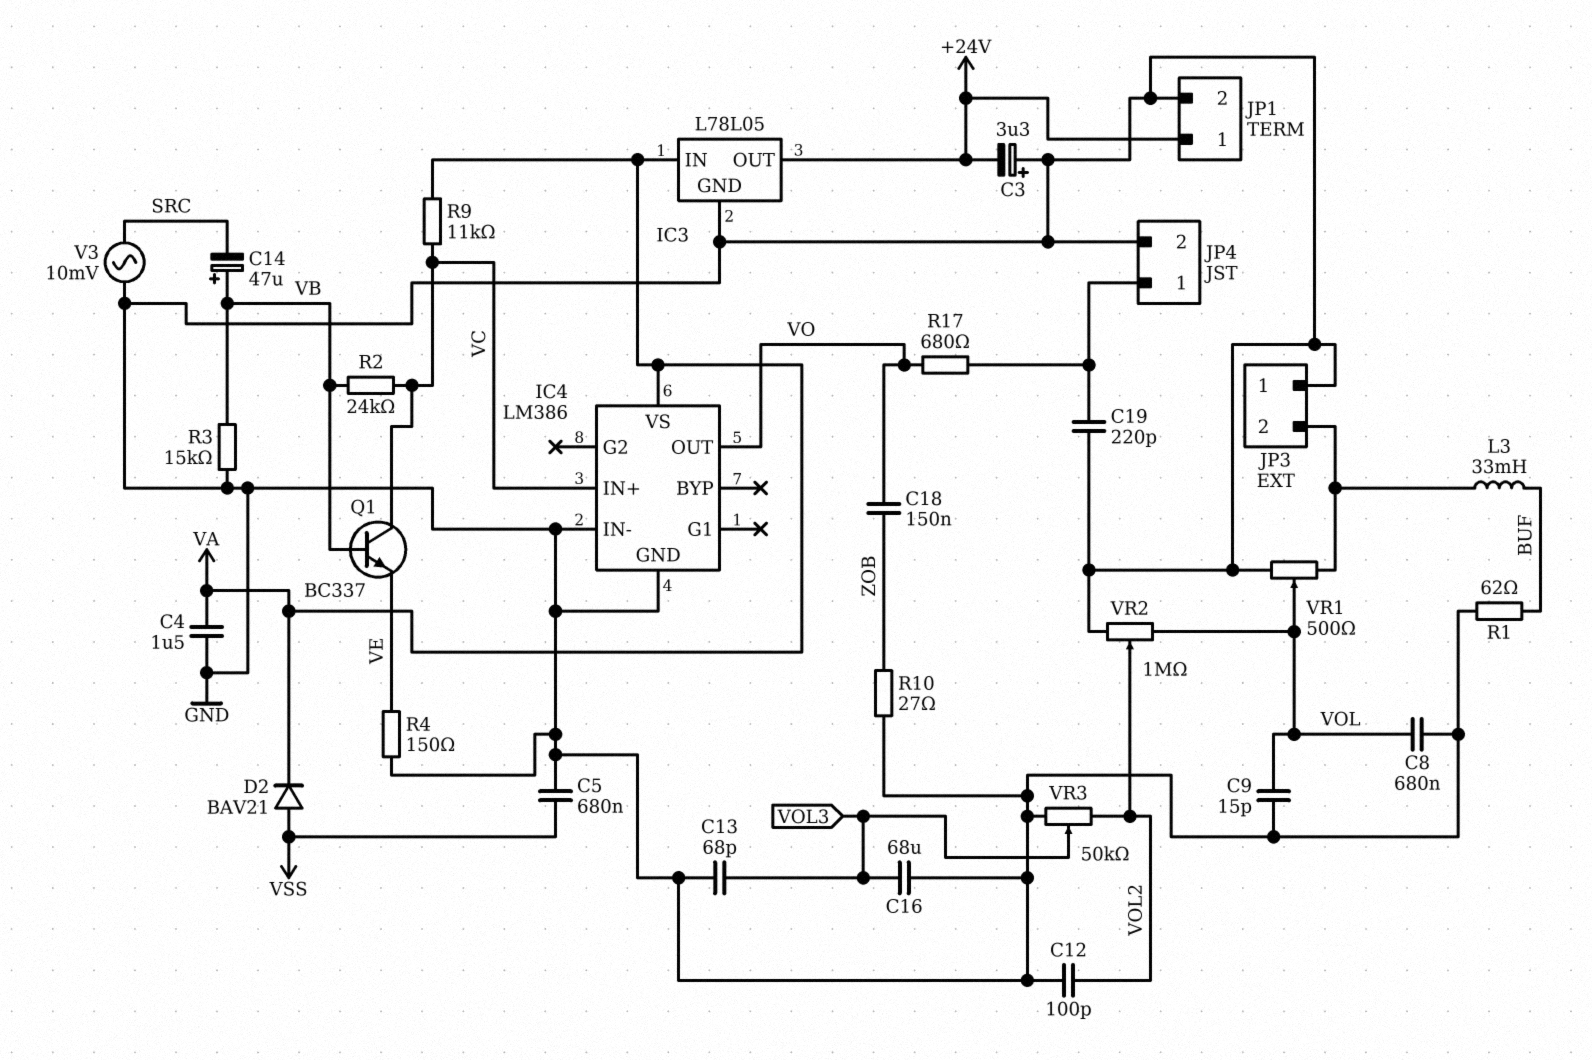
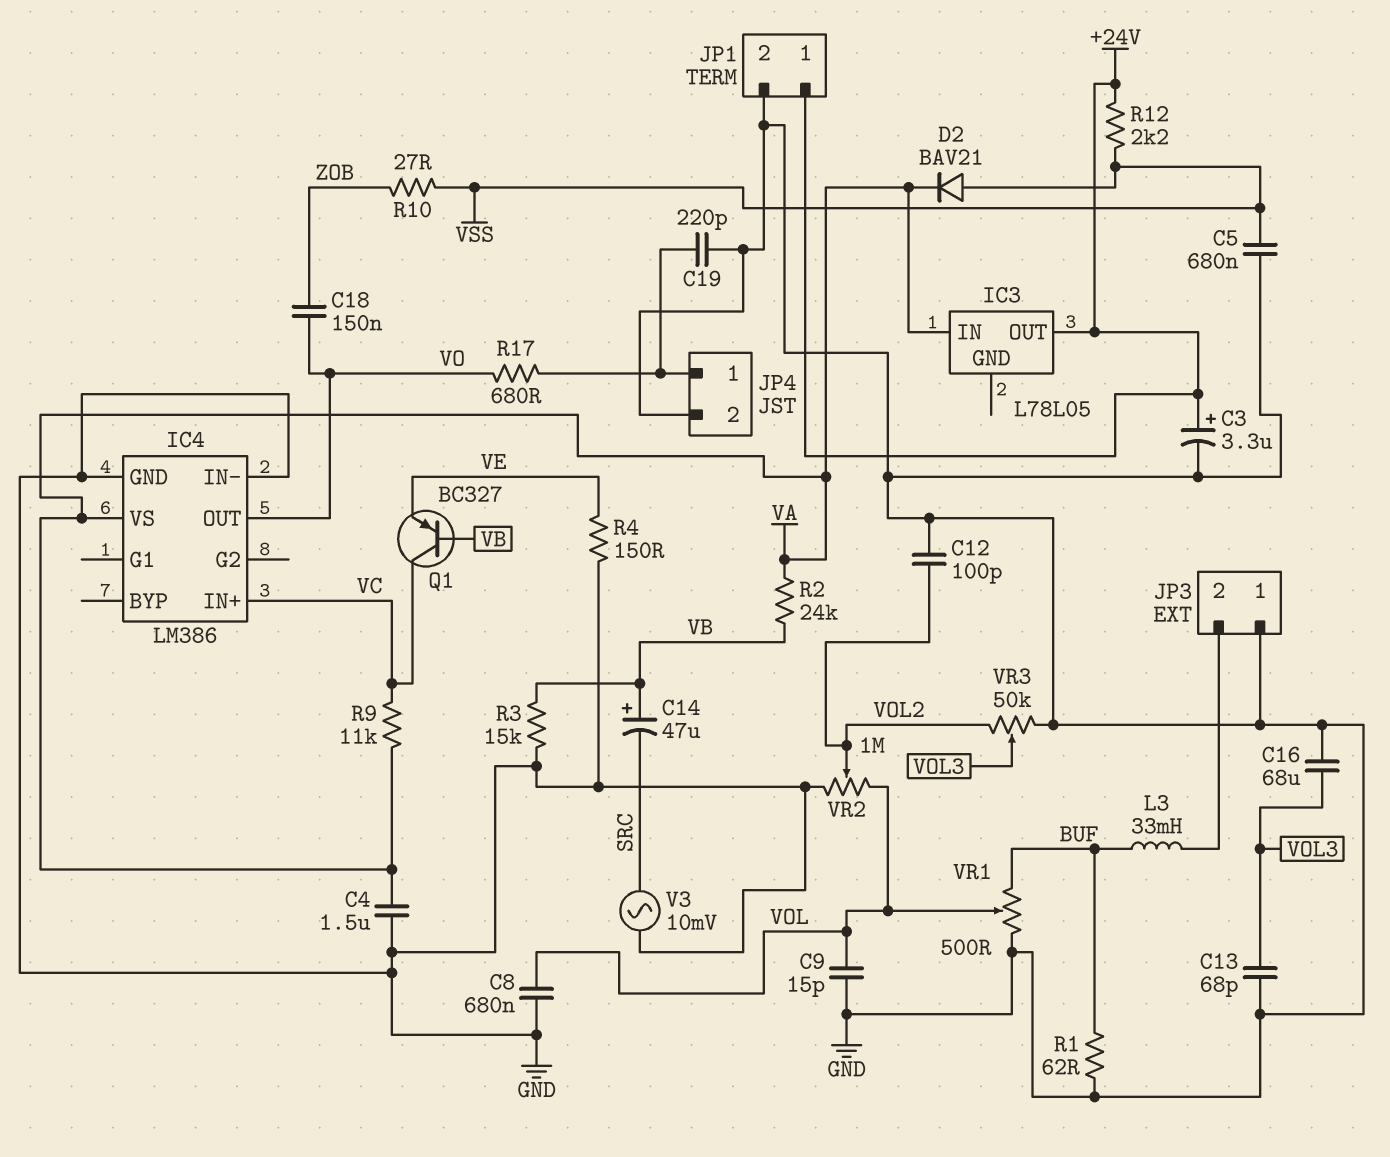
C3: 3.3uF (plus GND, minus +24V) -> 3.3uF (plus +24V, minus GND)
IC3 pin GND: GND -> none
Q1: NPN BC337 (B VB, C VC, E VE) -> PNP BC327 (B VB, C VC, E VE)
R2: 24k (VB, VC) -> 24k (VA, VB)
R10: 27 (GND, ZOB) -> 27 (VSS, ZOB)
R12: none -> 2.2k (+24V, VSS)
VR1: 500 (GND, JP3/2, wiper VOL) -> 500 (BUF, GND, wiper VOL)

